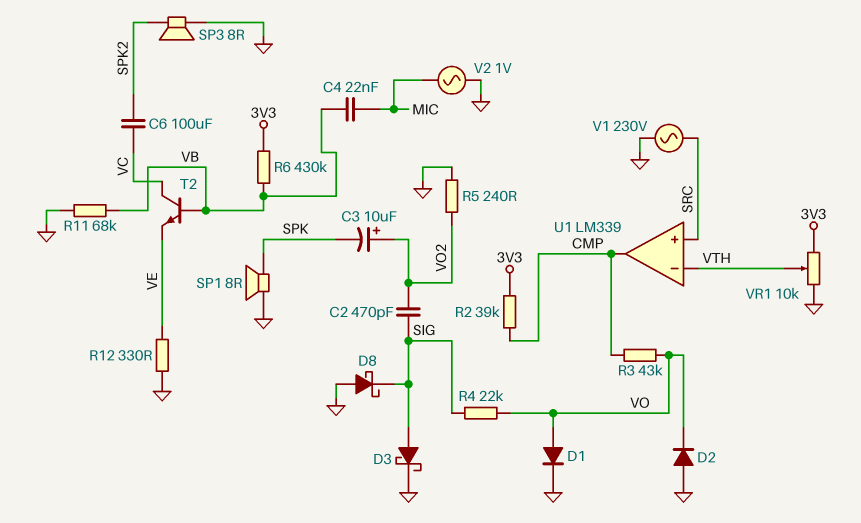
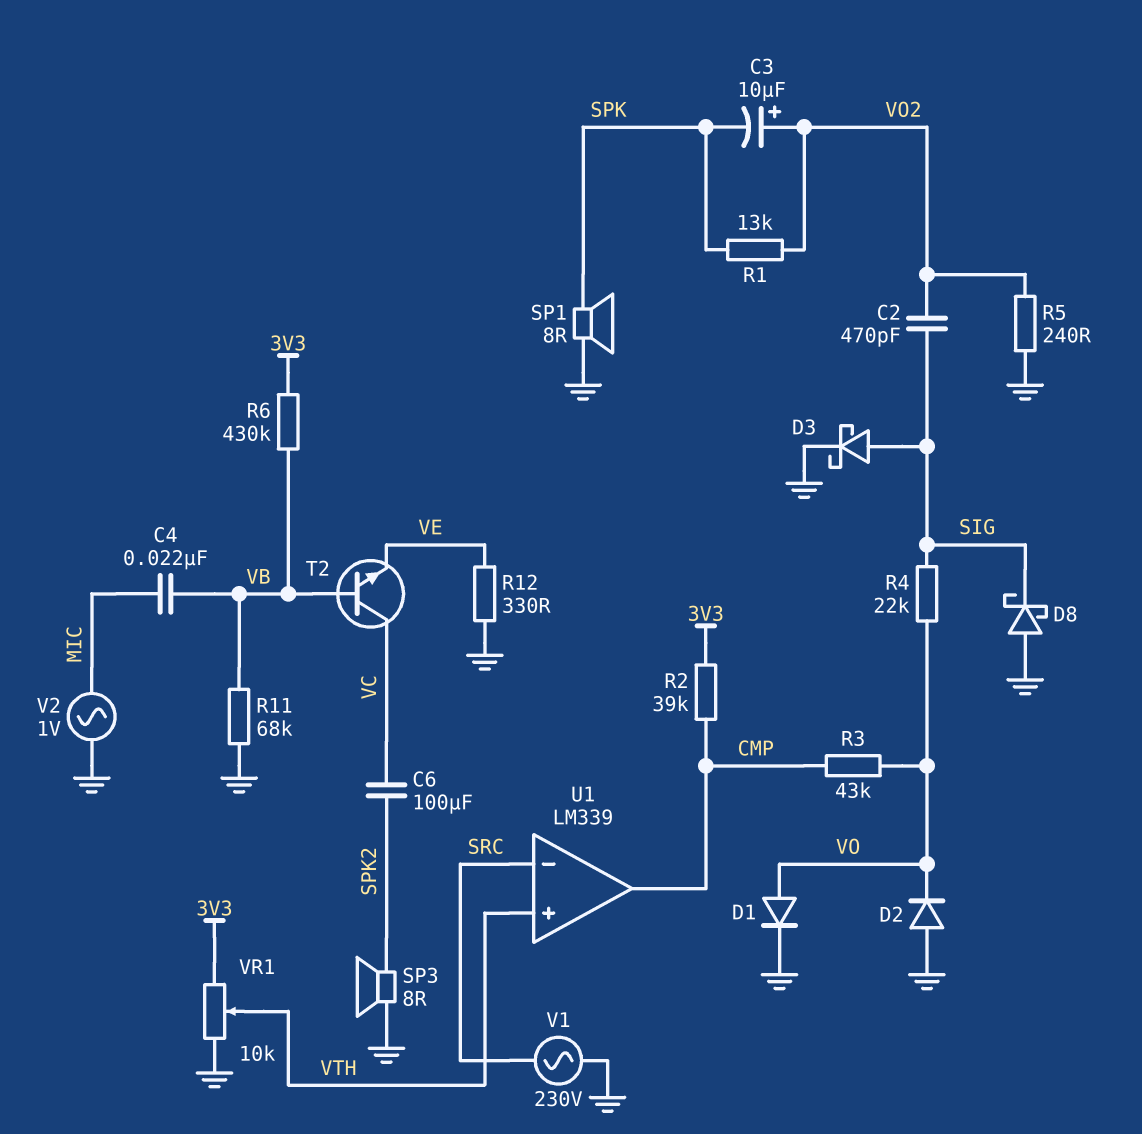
R1: none -> 13k (SPK, VO2)
U1 pin in+: SRC -> VTH
U1 pin in-: VTH -> SRC

